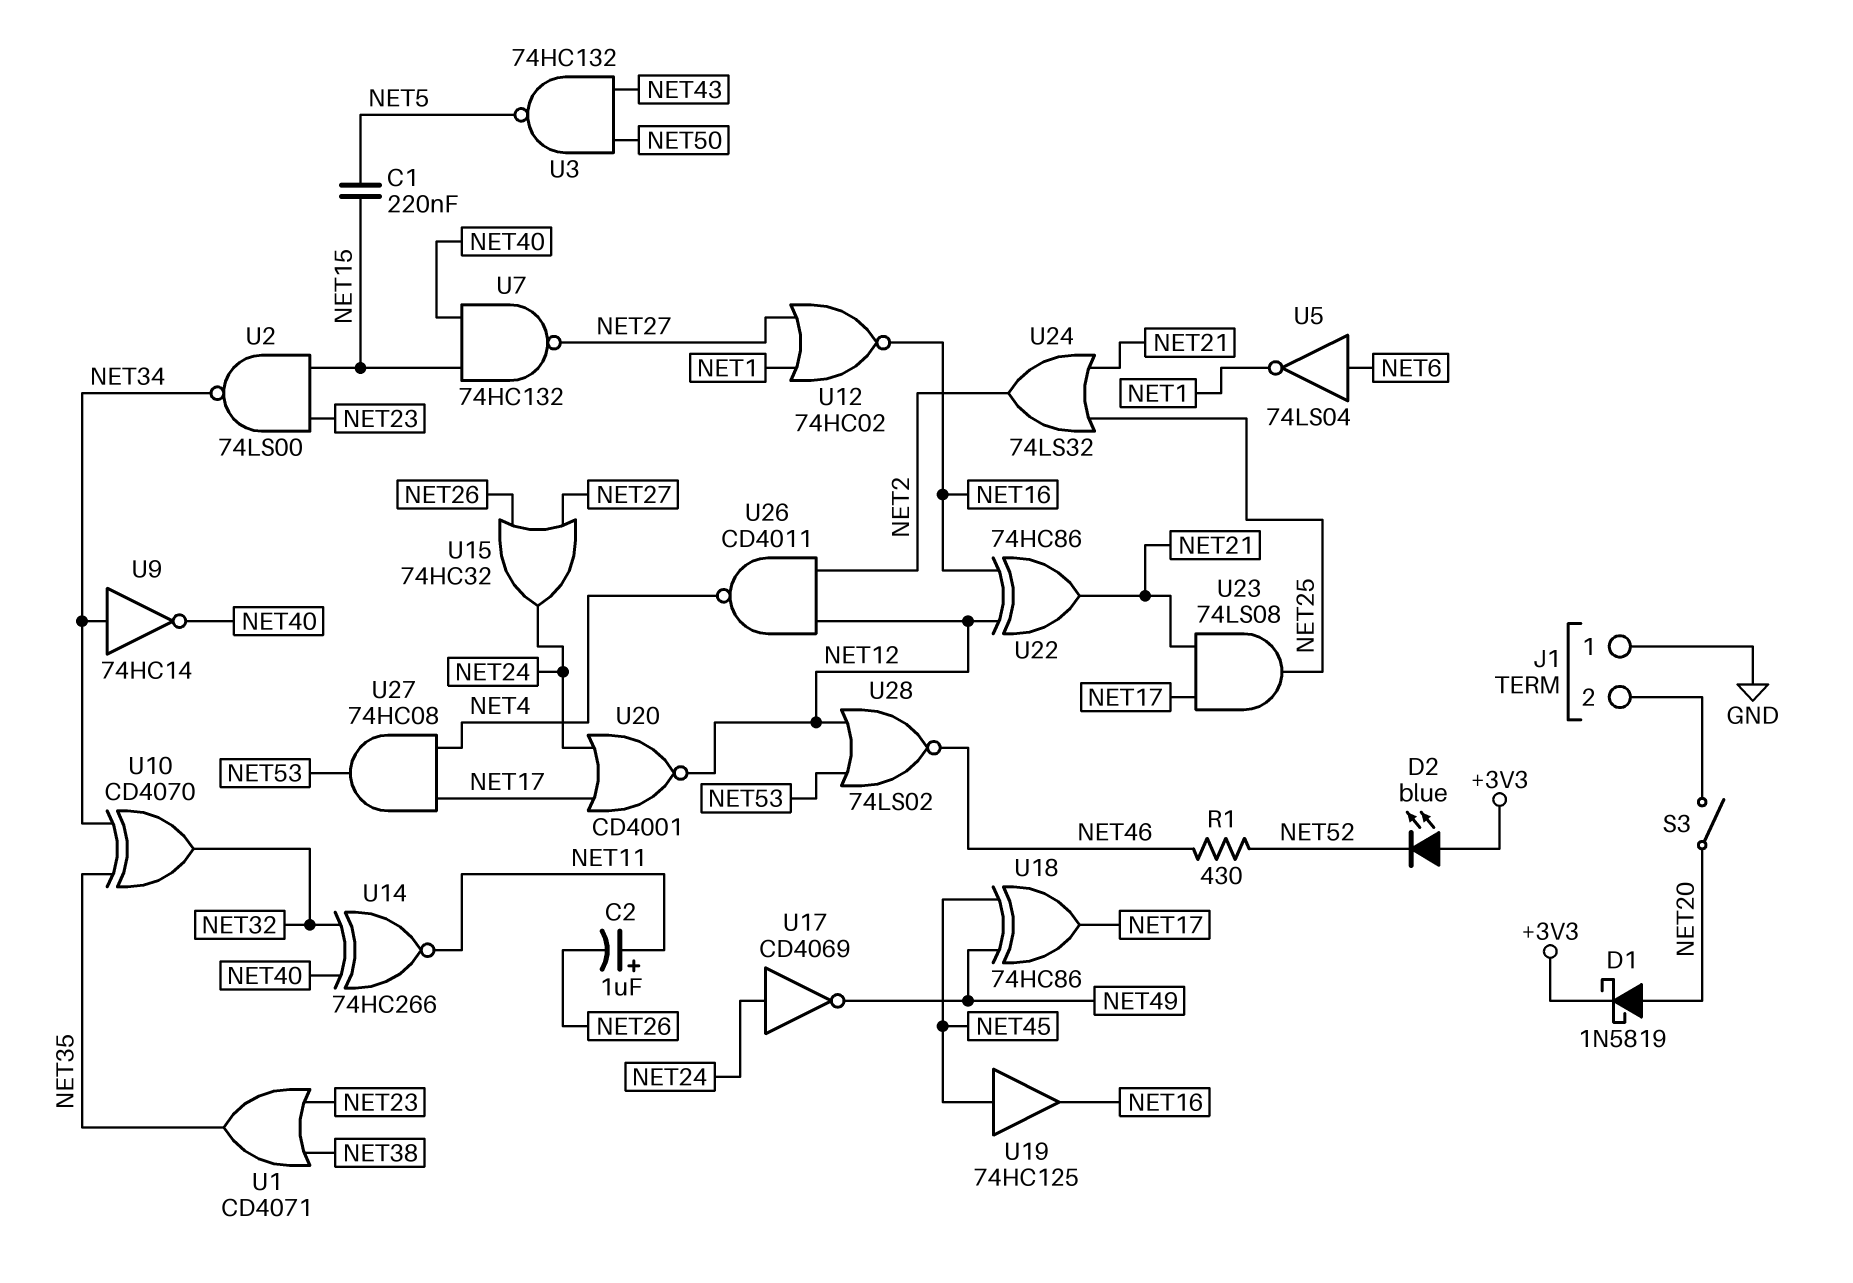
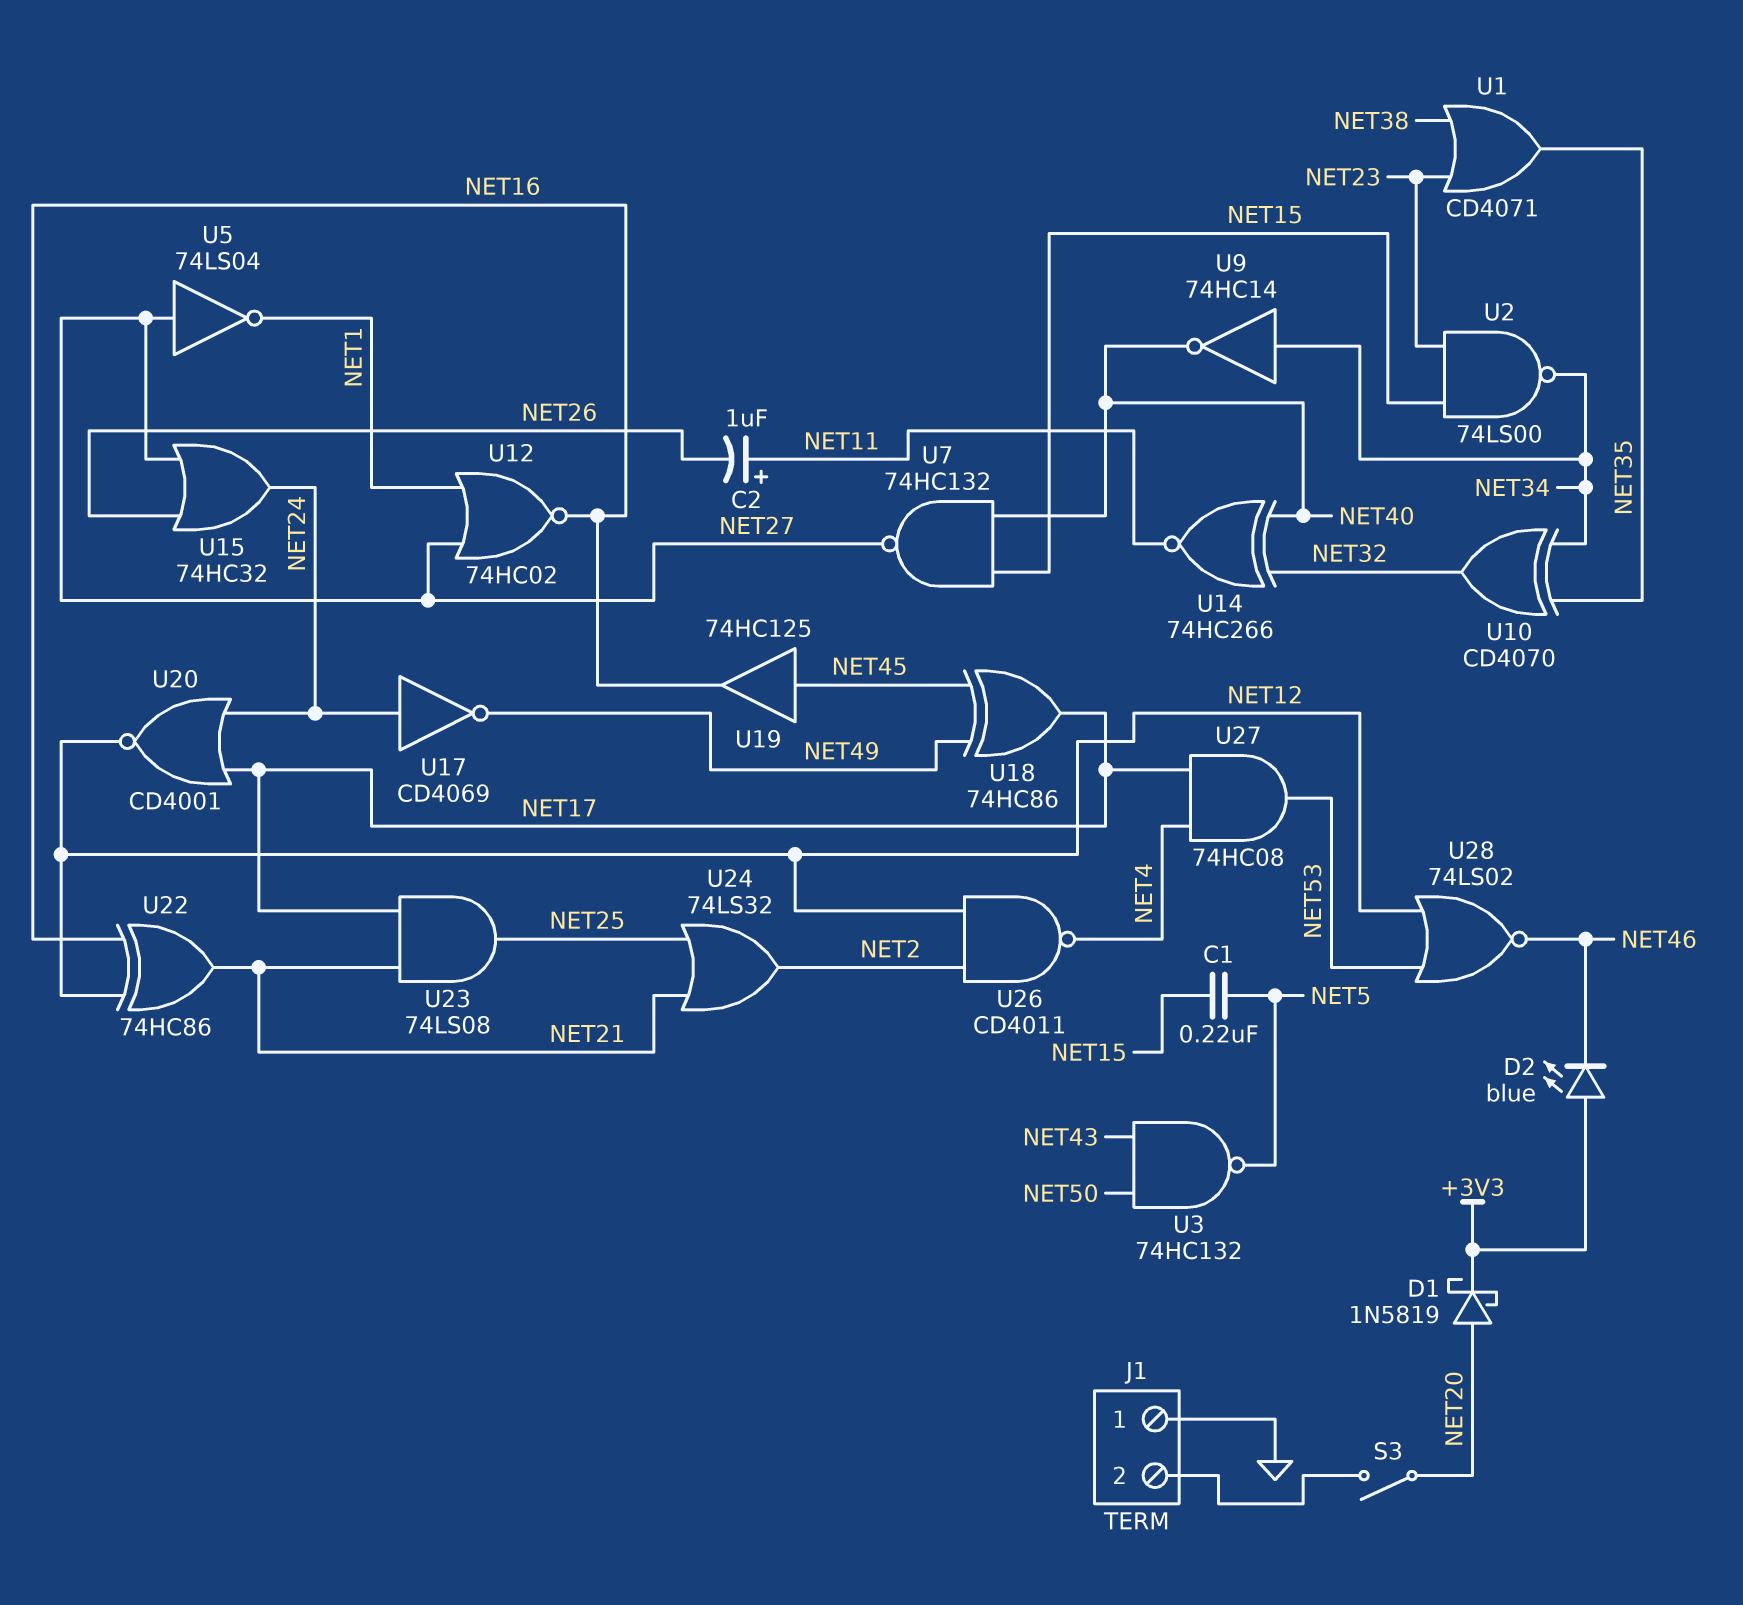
D2: LED blue (A +3V3, K NET52) -> LED blue (A +3V3, K NET46)
R1: 430 (NET46, NET52) -> none
U5: NOT 74LS04 (in NET6, out NET1) -> NOT 74LS04 (in NET27, out NET1)

